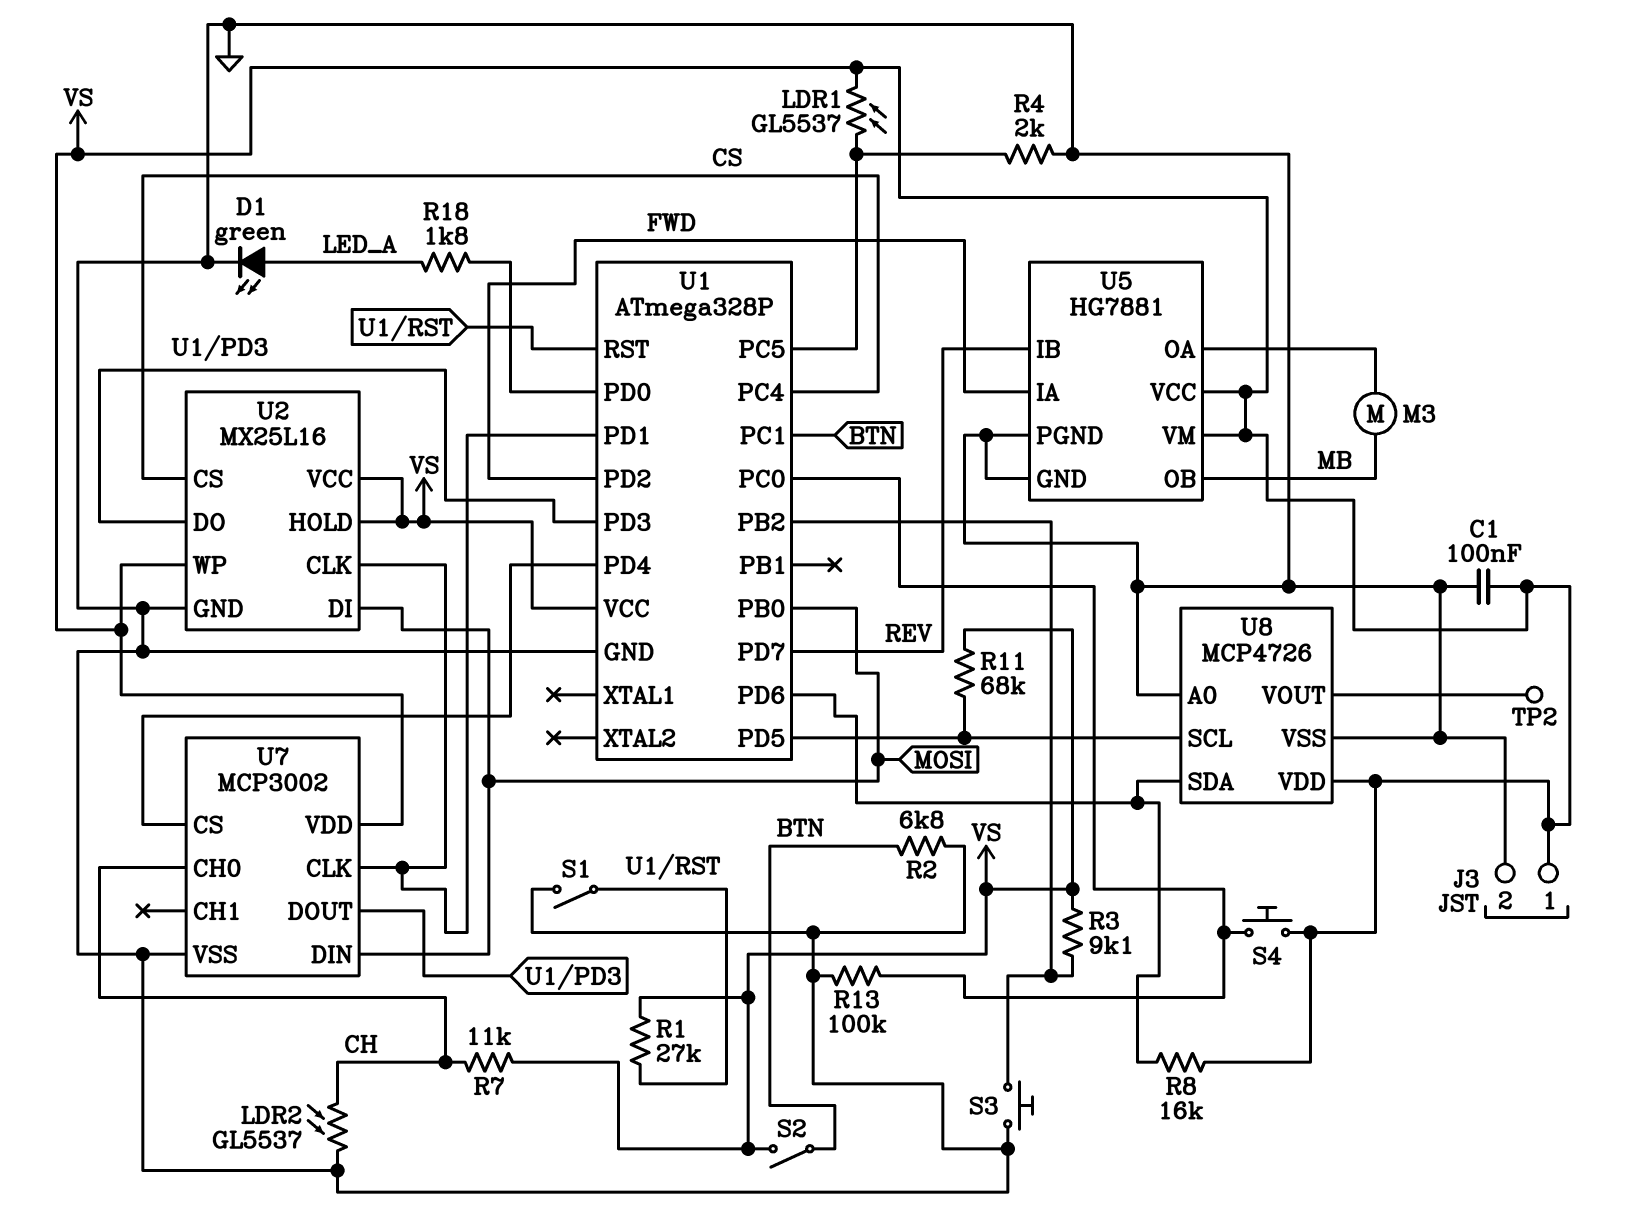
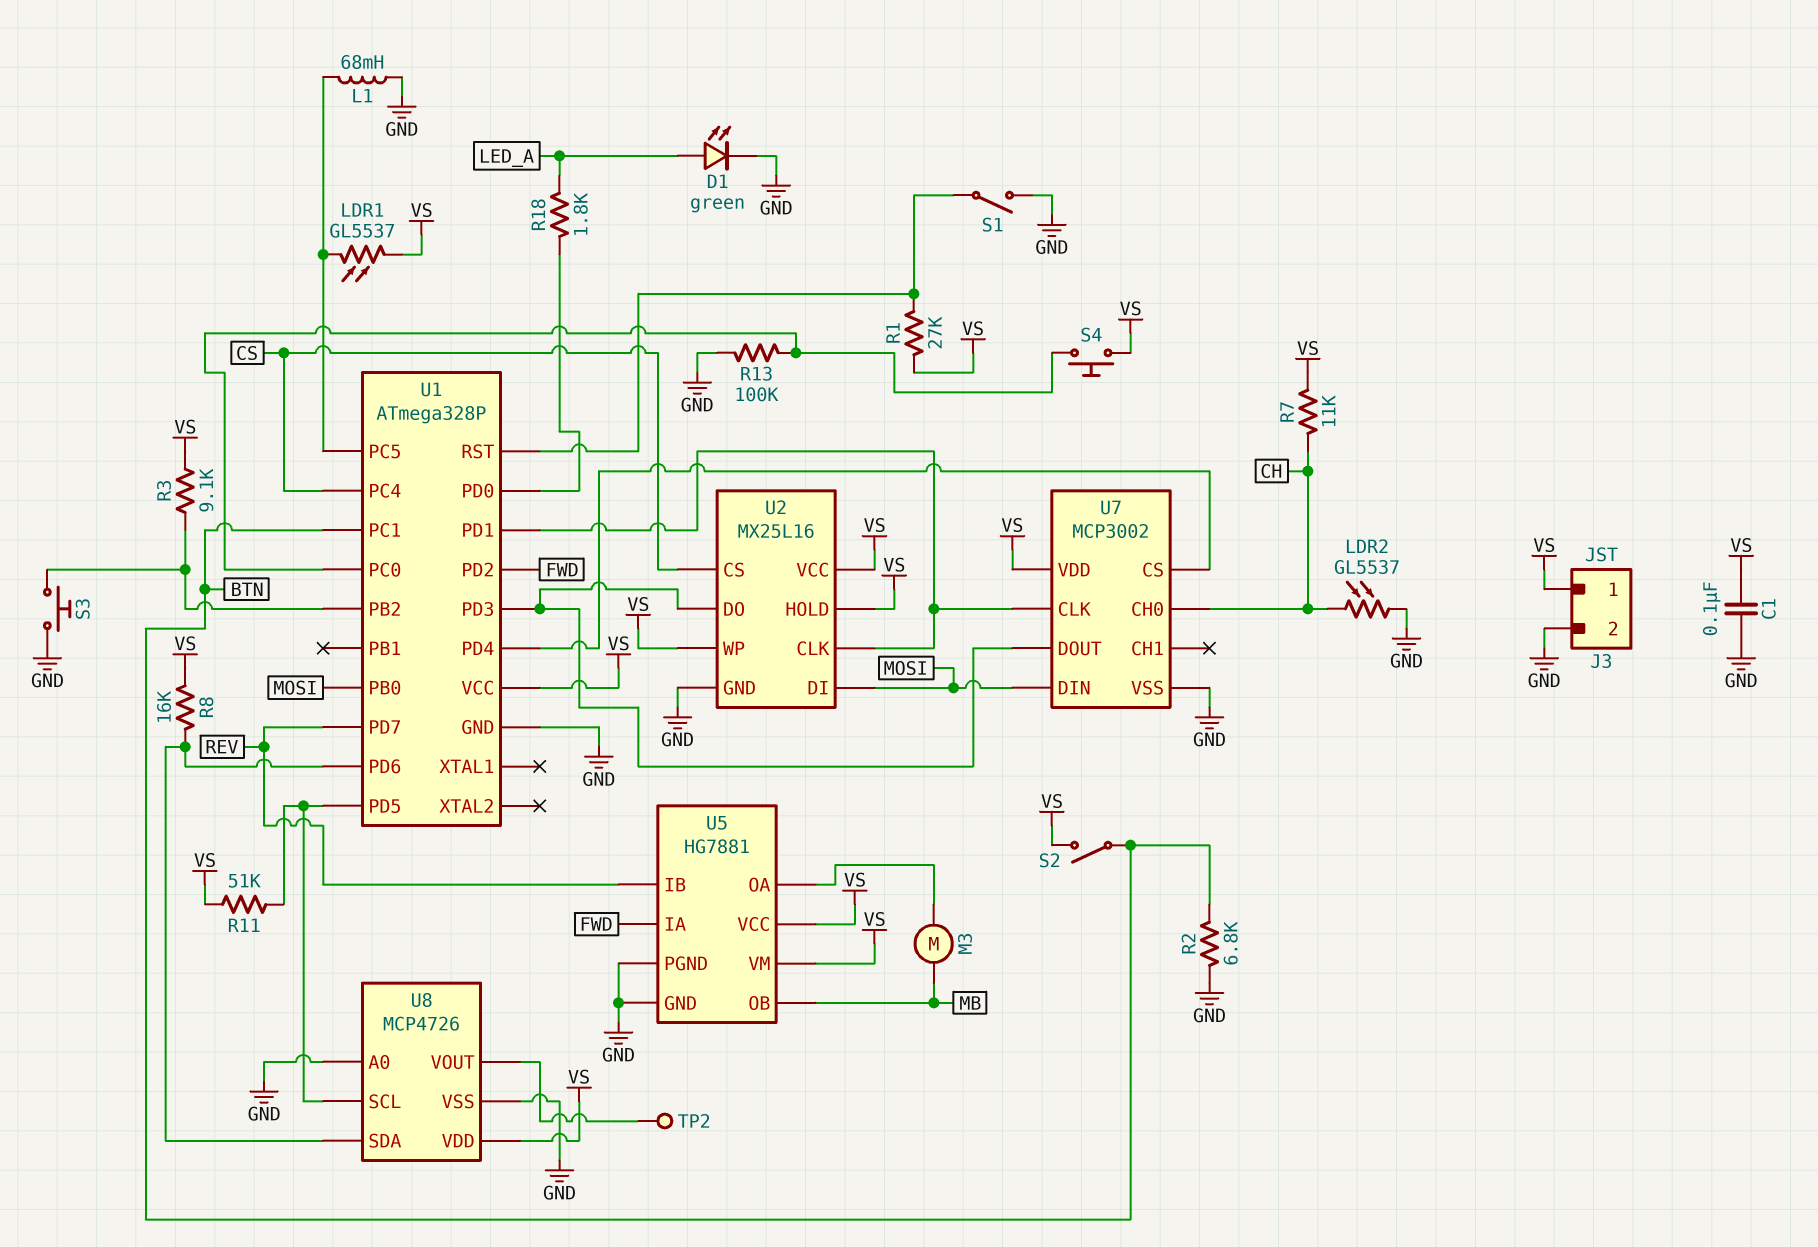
L1: none -> 68mH (GND, U1/PC5)
R4: 2k (GND, U1/PC5) -> none
R11: 68k (U1/PD5, VS) -> 51k (U1/PD5, VS)

